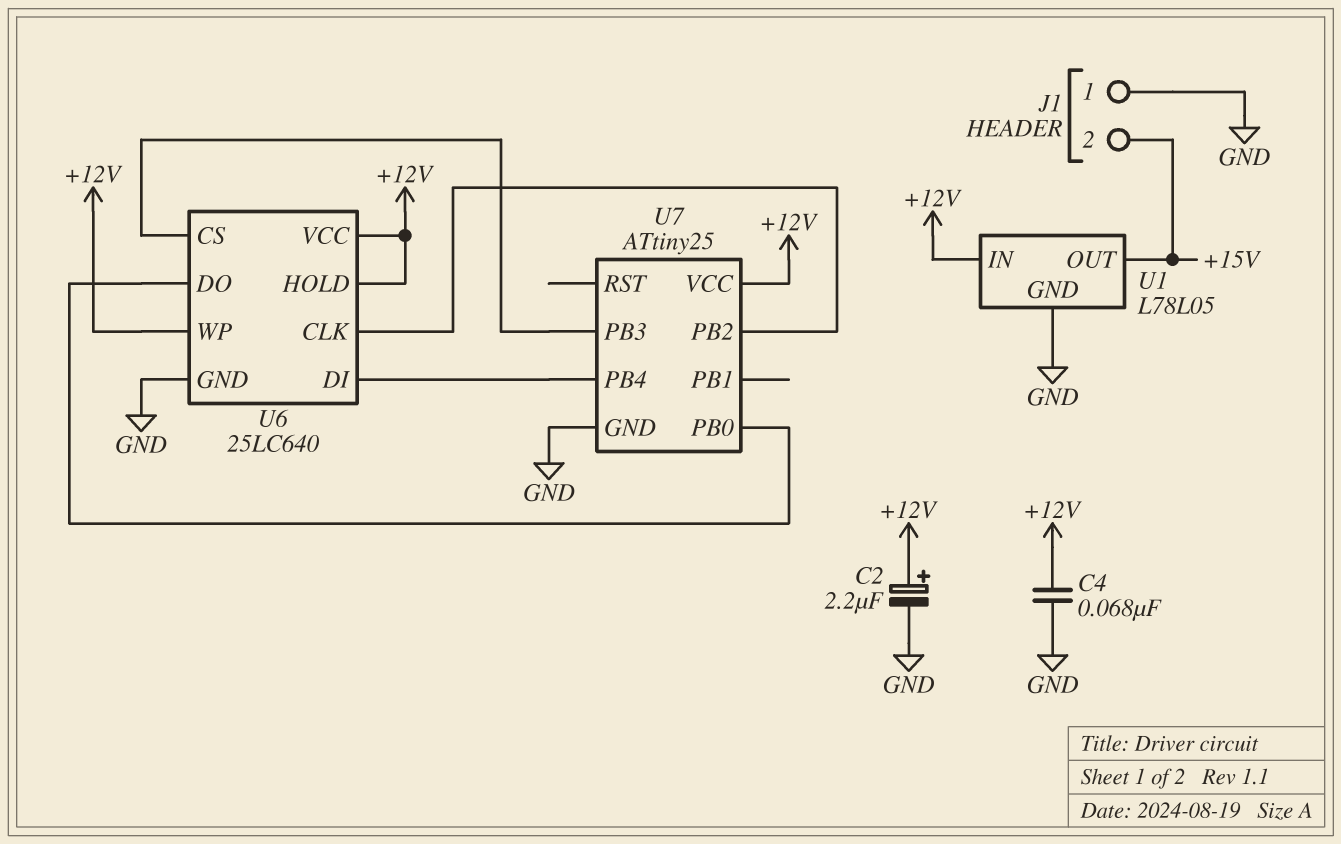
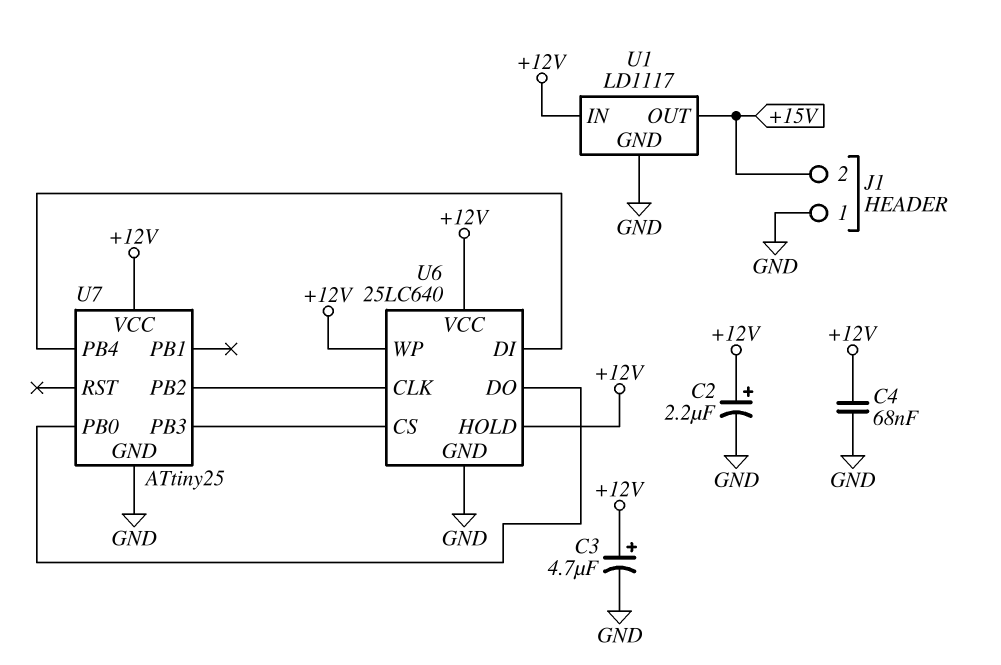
C3: none -> 4.7uF (plus +12V, minus GND)
U1: L78L05 -> LD1117

